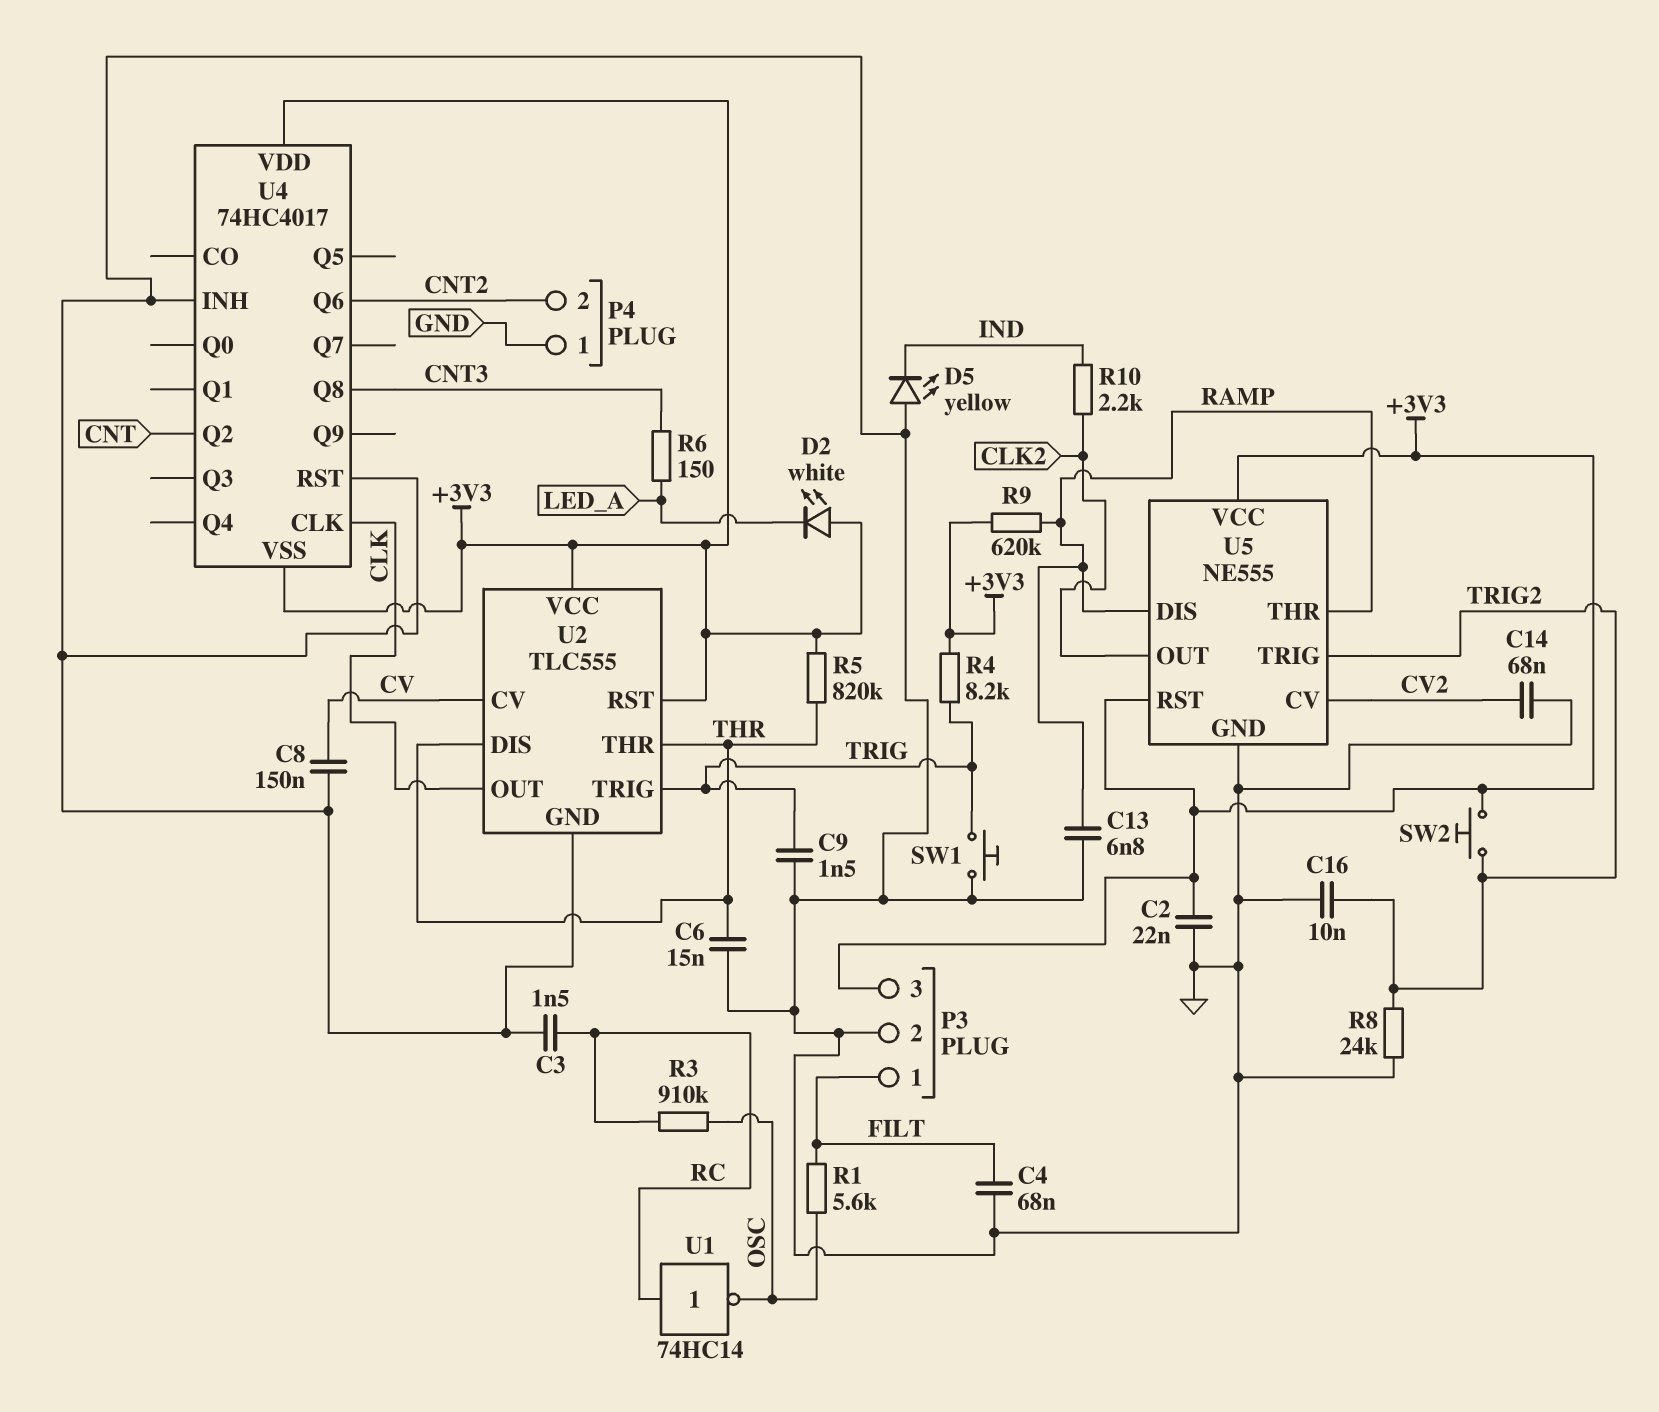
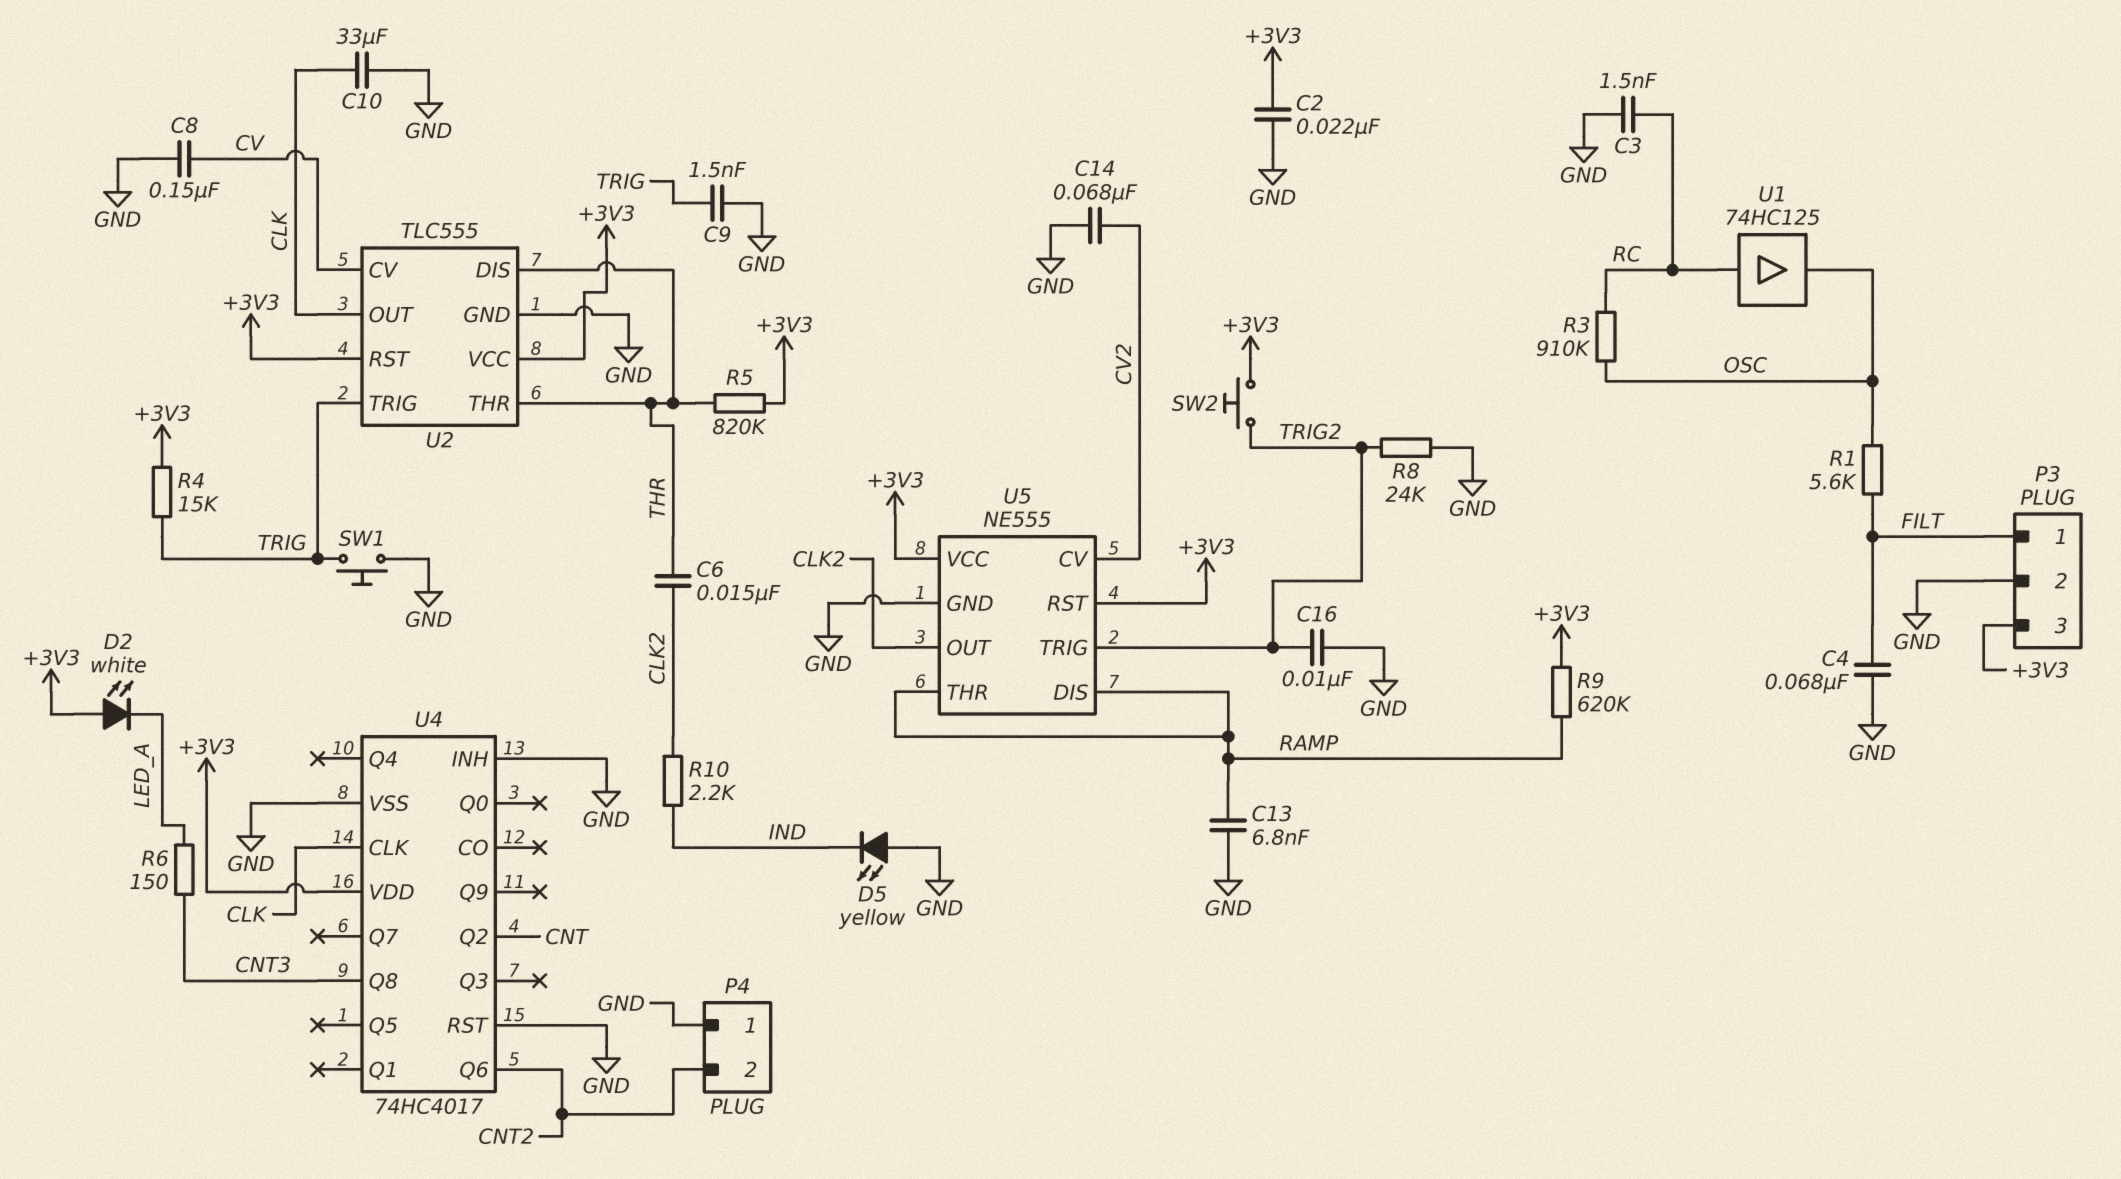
C6: 15nF (GND, THR) -> 15nF (CLK2, THR)
C10: none -> 33uF (CLK, GND)
R4: 8.2k (+3V3, TRIG) -> 15k (+3V3, TRIG)
U1: NOT 74HC14 (in RC, out OSC) -> buffer 74HC125 (in RC, out OSC)
U4 pin VSS: +3V3 -> GND

